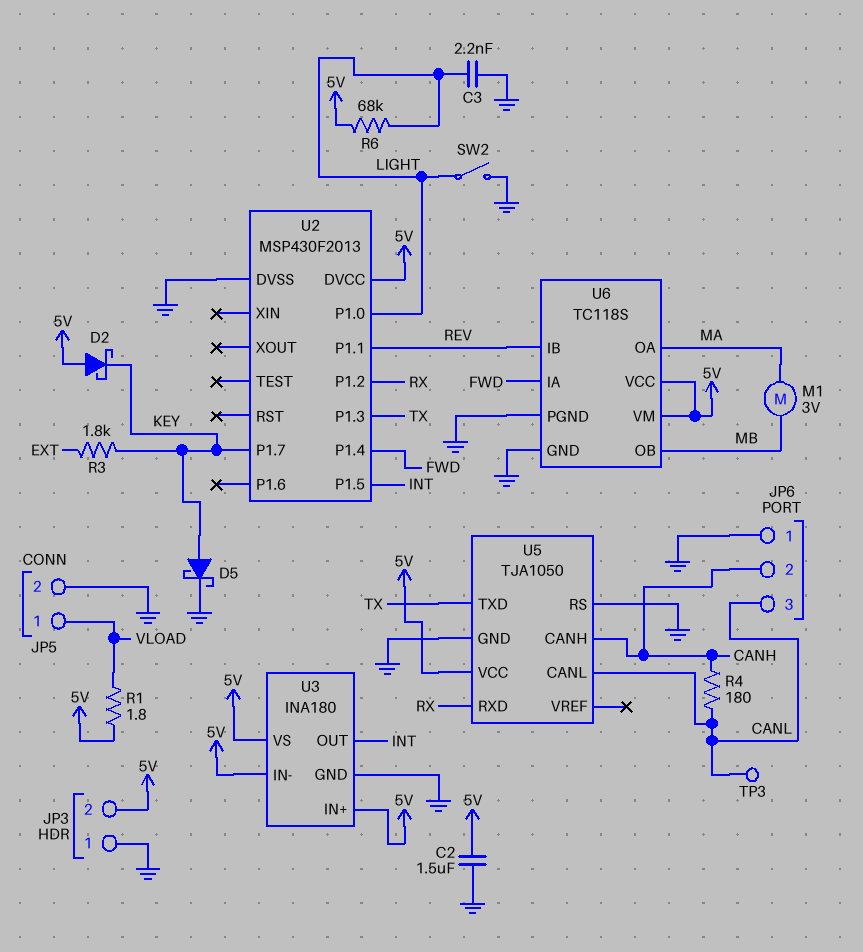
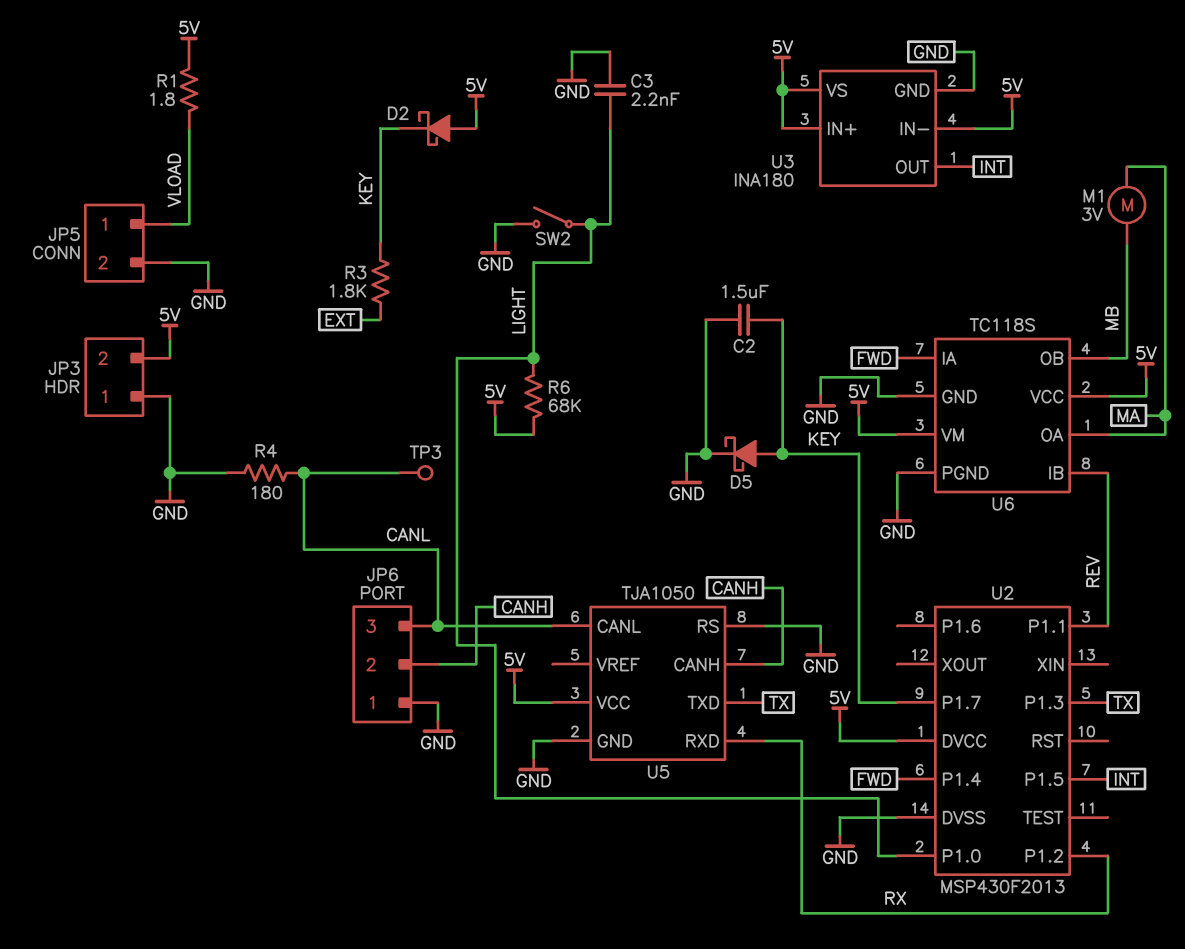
C2: 1.5uF (5V, GND) -> 1.5uF (GND, KEY)
R4: 180 (CANH, CANL) -> 180 (CANL, GND)

